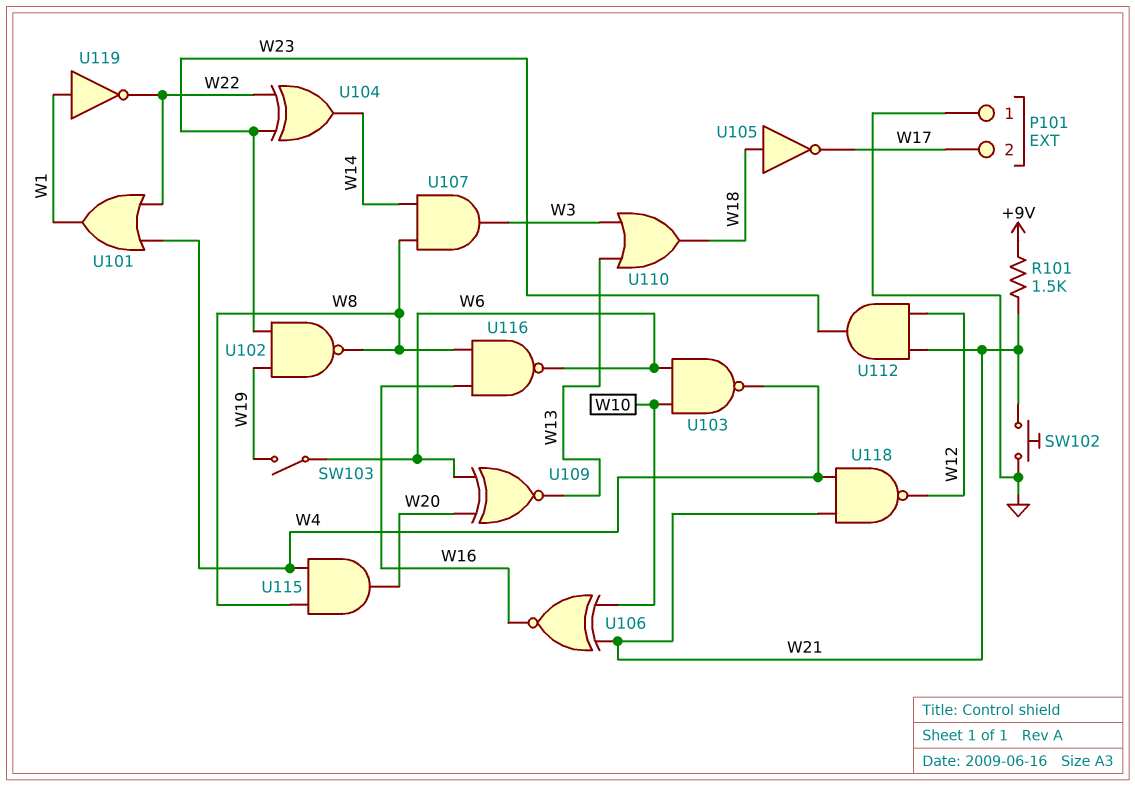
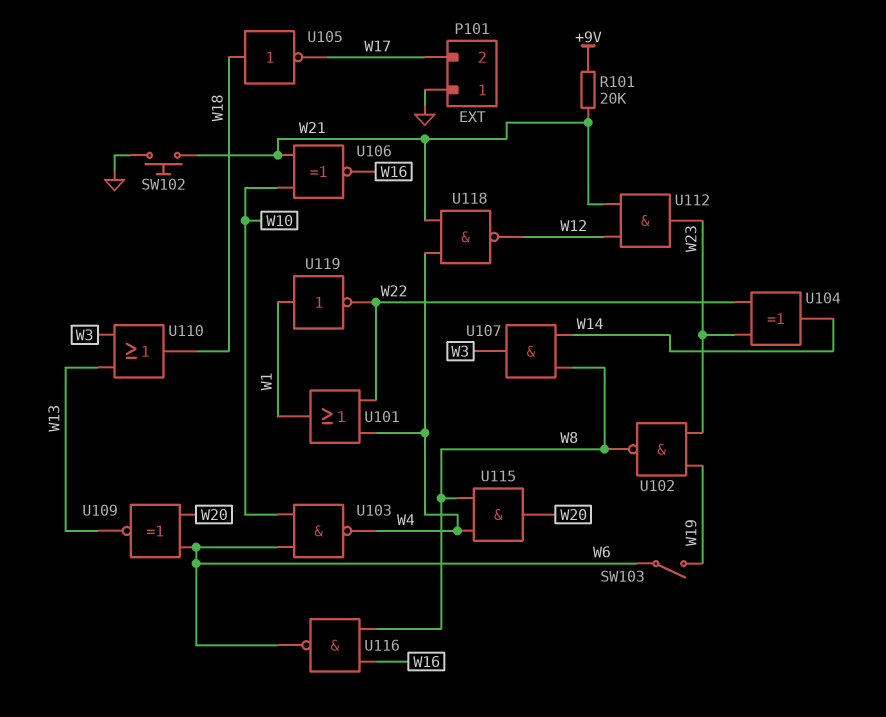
R101: 1.5k (+9V, W21) -> 20k (+9V, W21)

